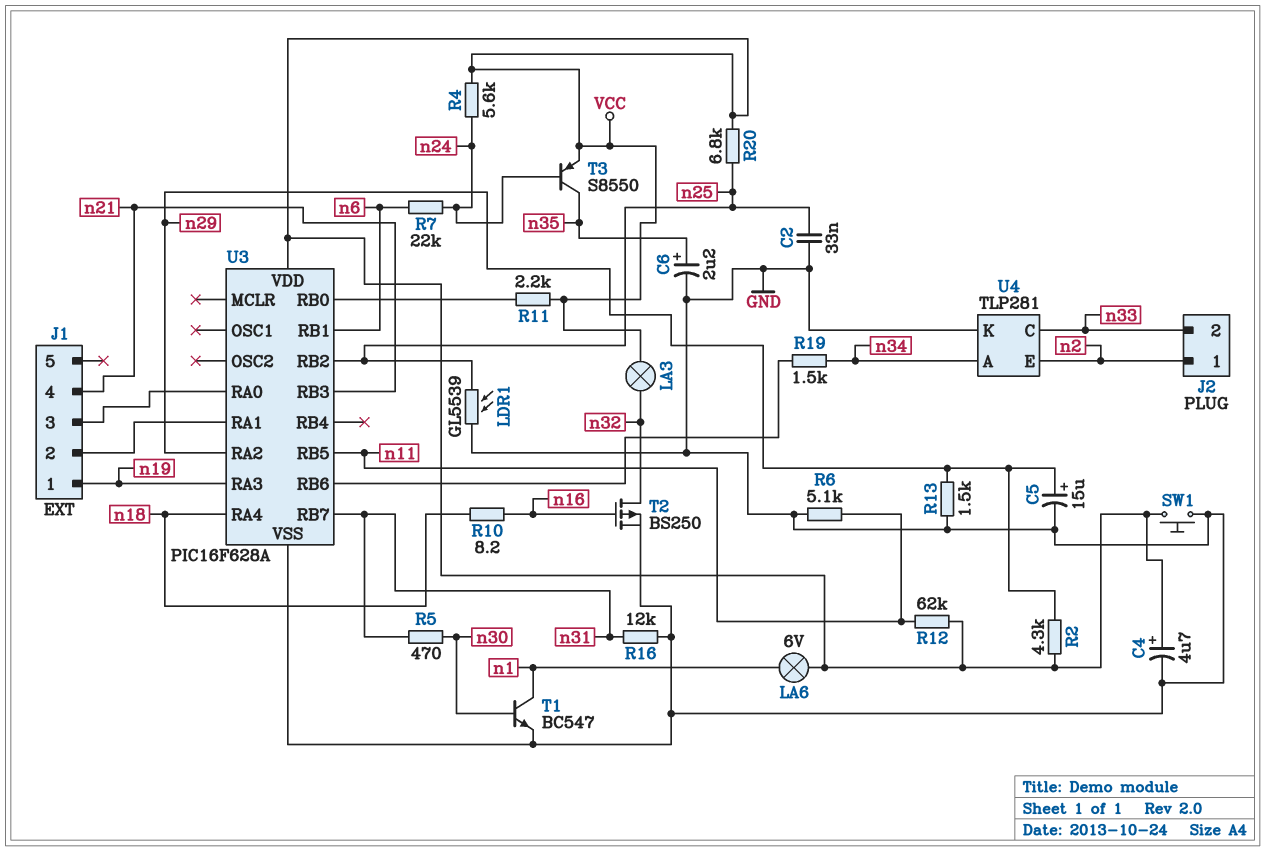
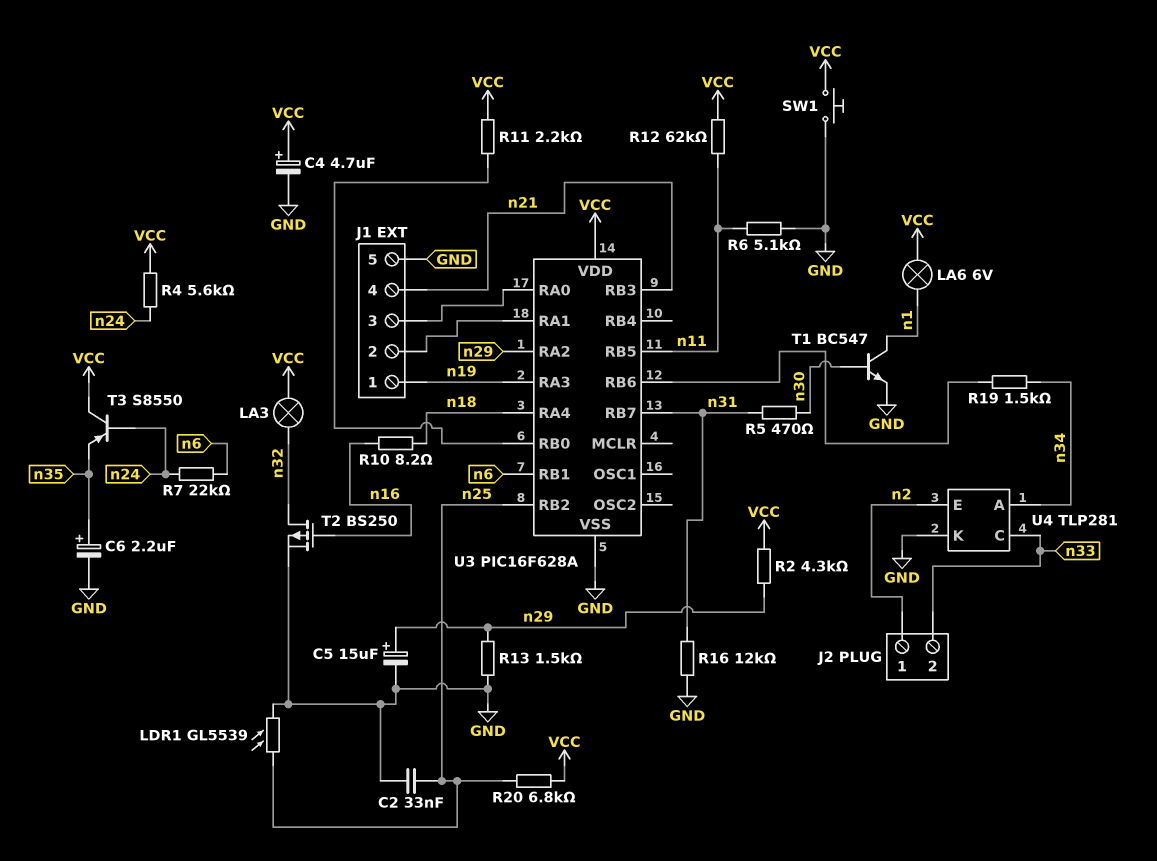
J1 pin 5: none -> GND
T3: PNP S8550 (B n24, C n35, E VCC) -> PNP S8550 (B n24, C VCC, E n35)

